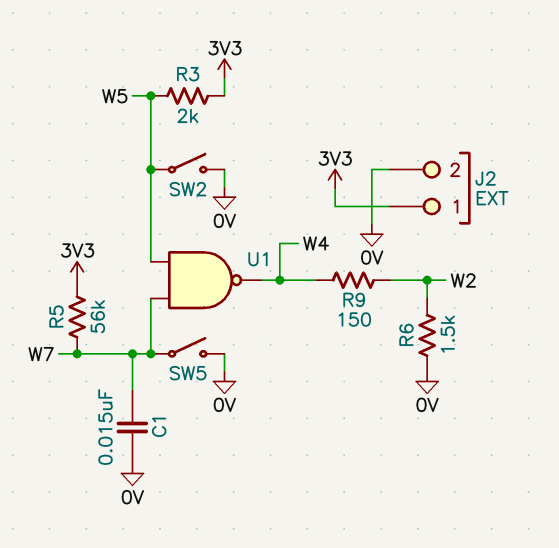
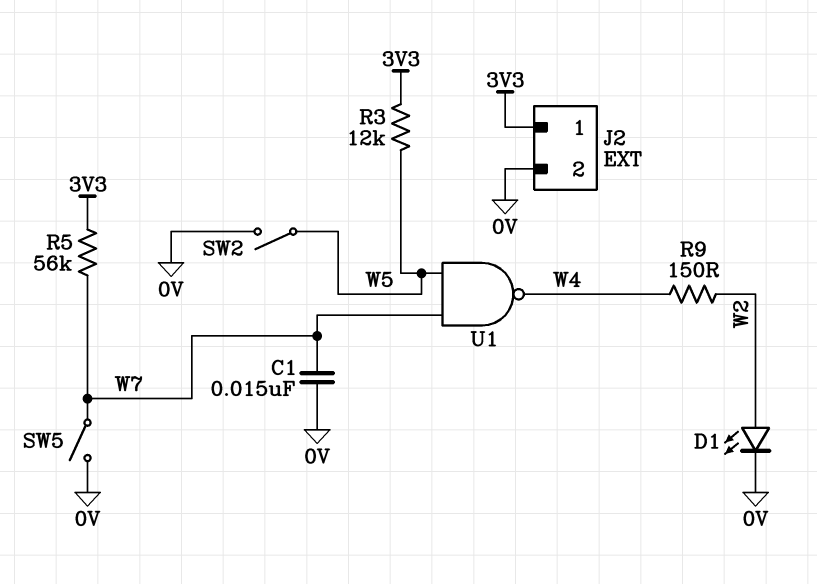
D1: none -> LED (A W2, K 0V)
R3: 2k (3V3, W5) -> 12k (3V3, W5)
R6: 1.5k (0V, W2) -> none

